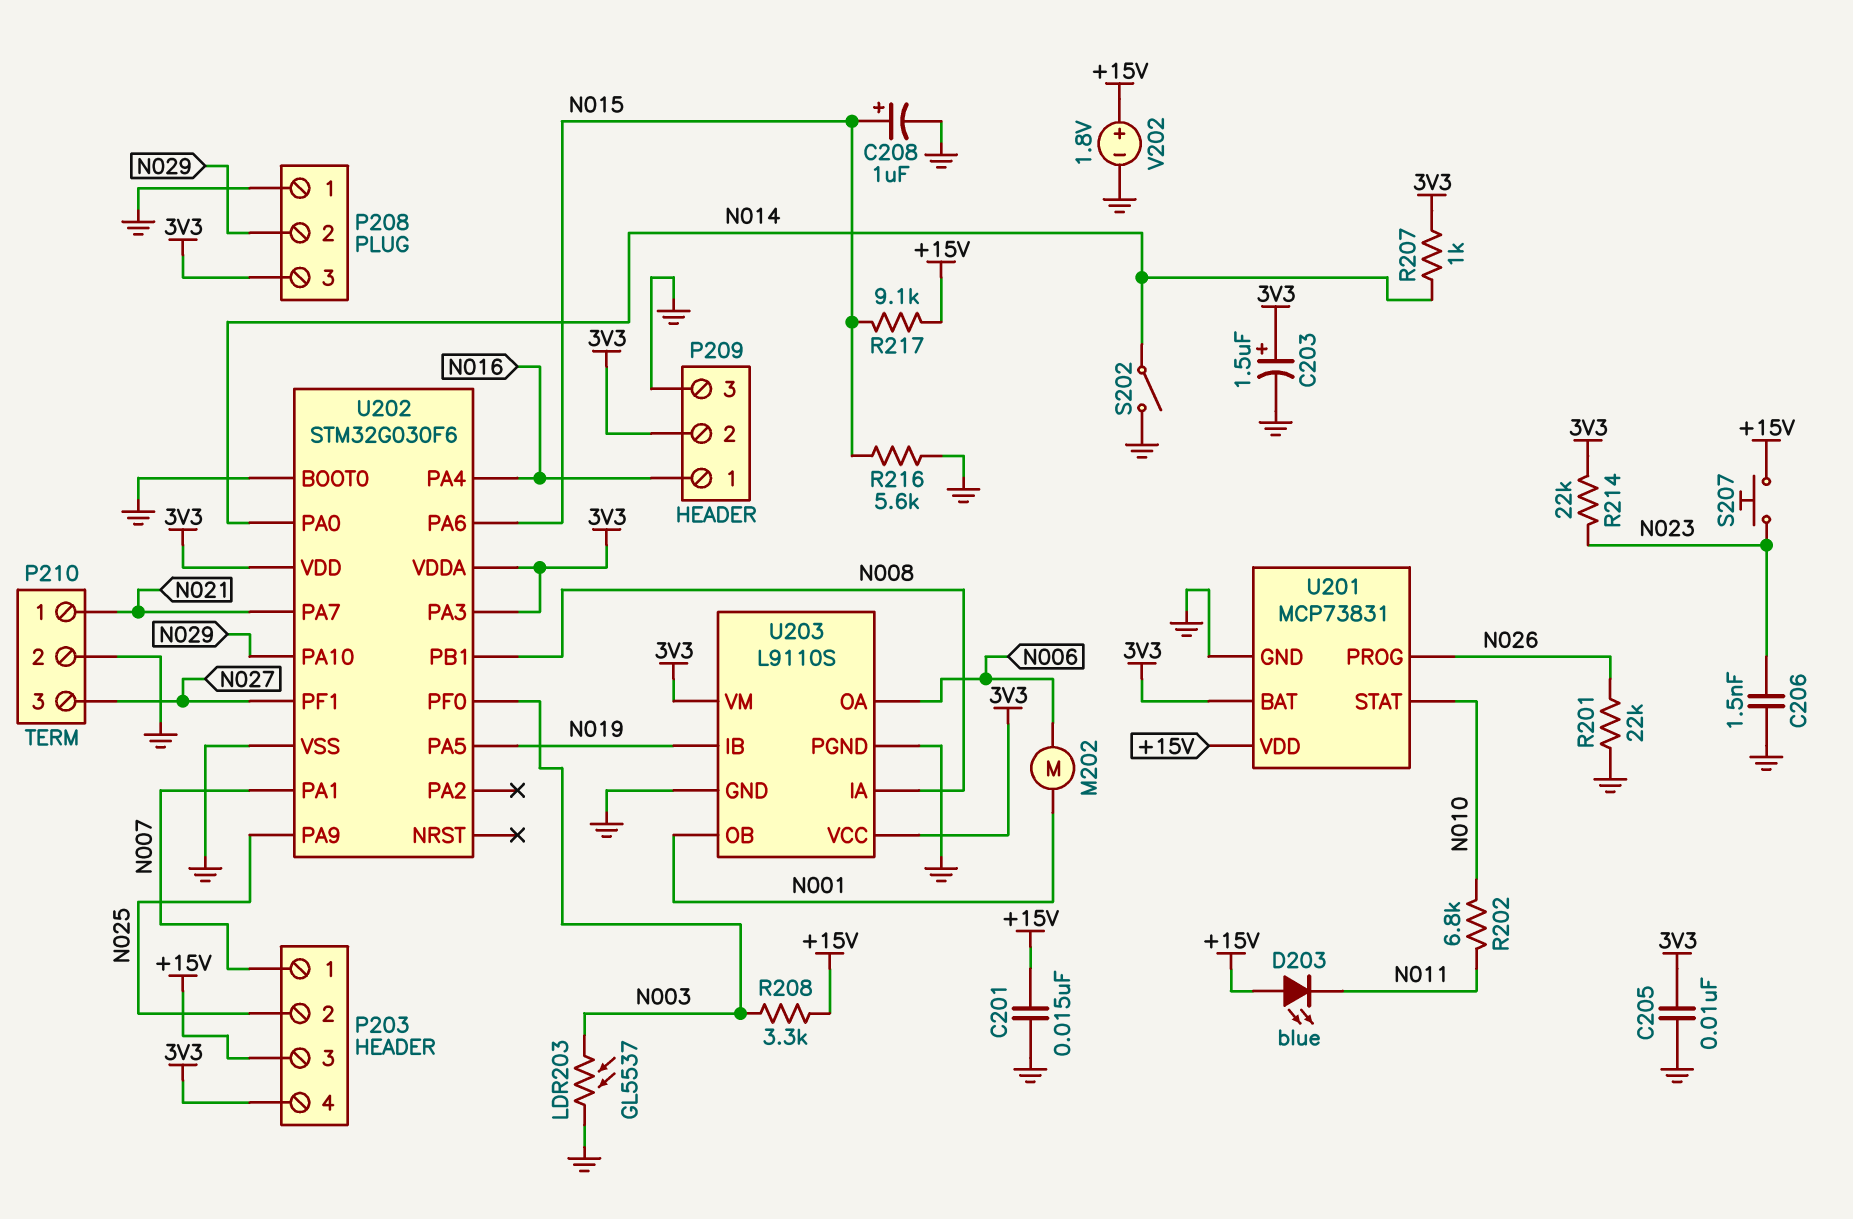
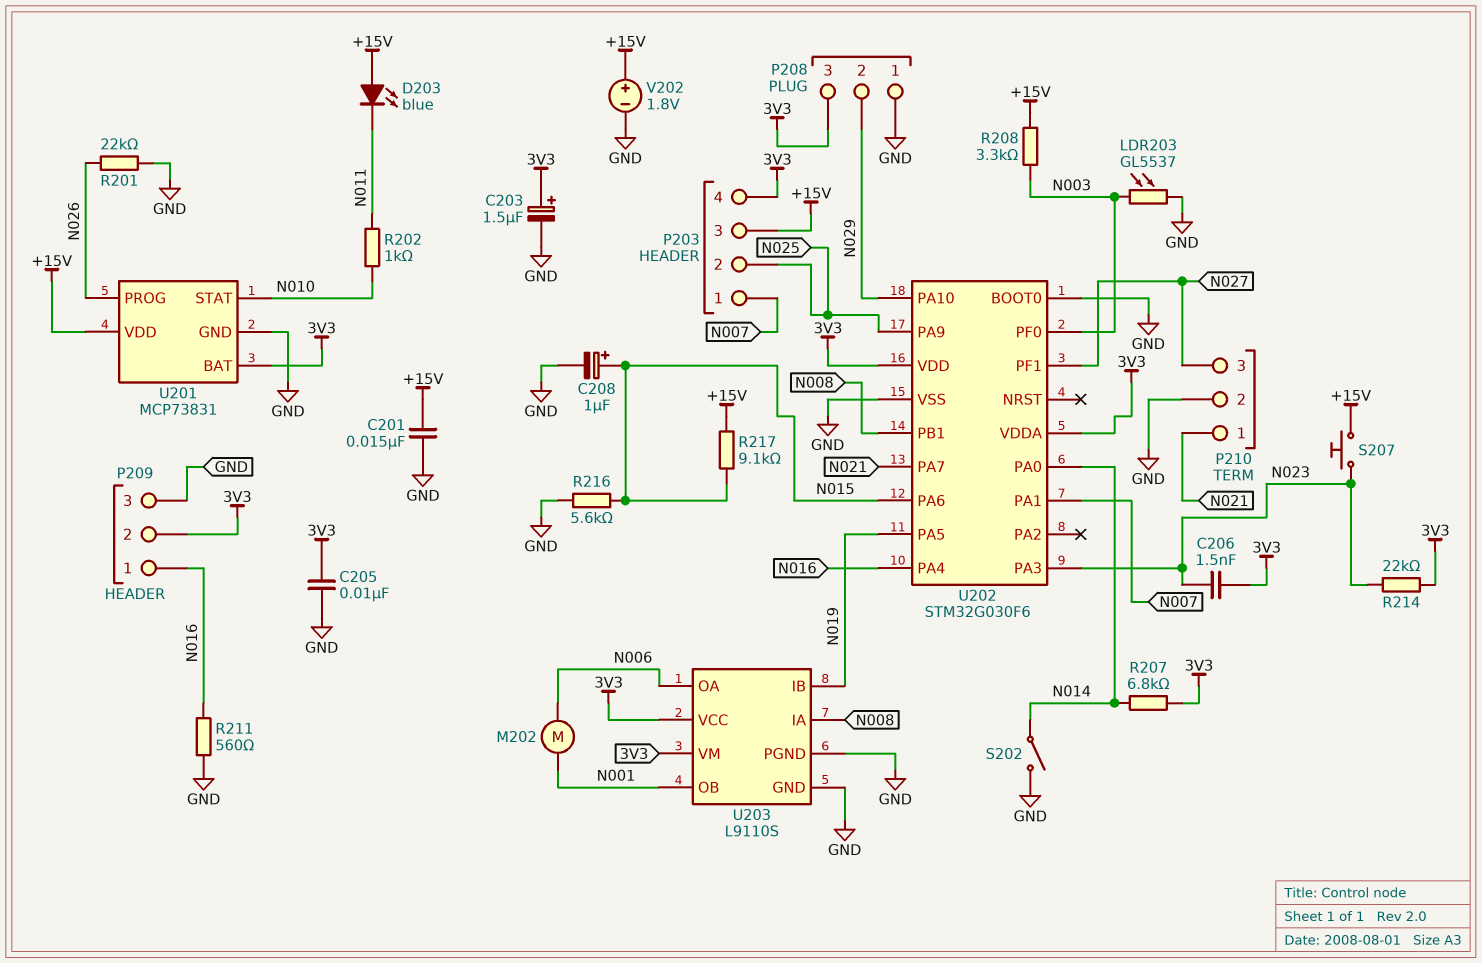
C206: 1.5nF (GND, N023) -> 1.5nF (3V3, N023)
R202: 6.8k (N010, N011) -> 1k (N010, N011)
R207: 1k (3V3, N014) -> 6.8k (3V3, N014)
R211: none -> 560 (GND, N016)
U202 pin PA3: 3V3 -> N023

